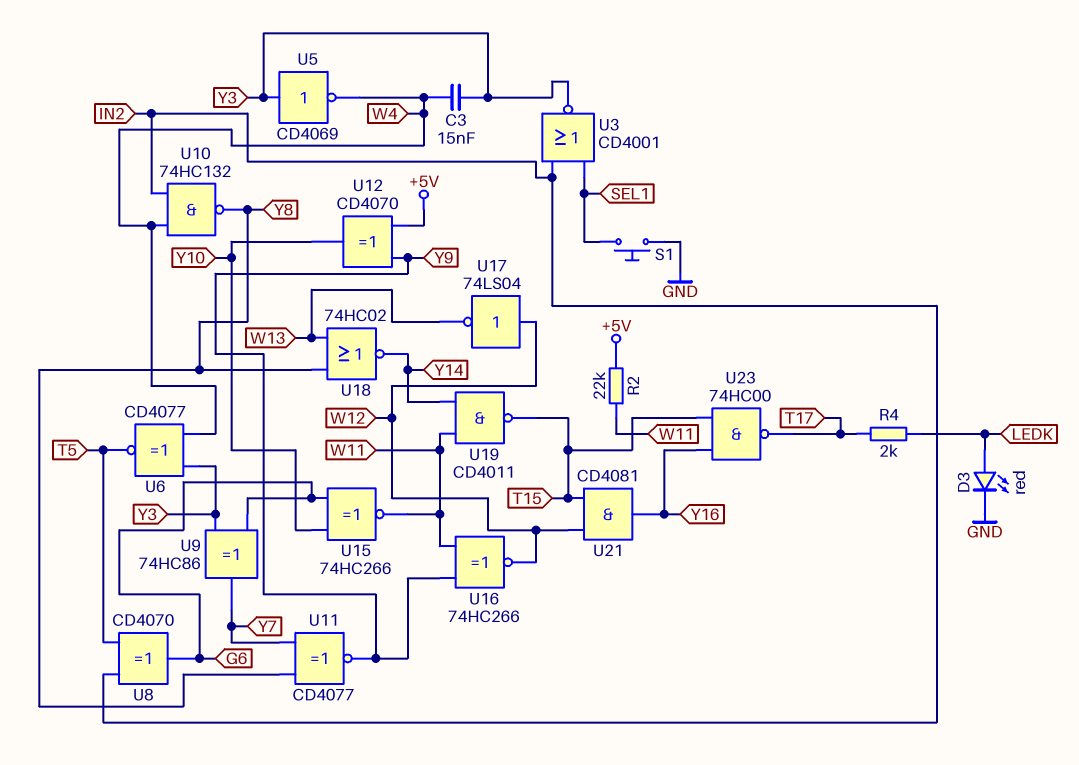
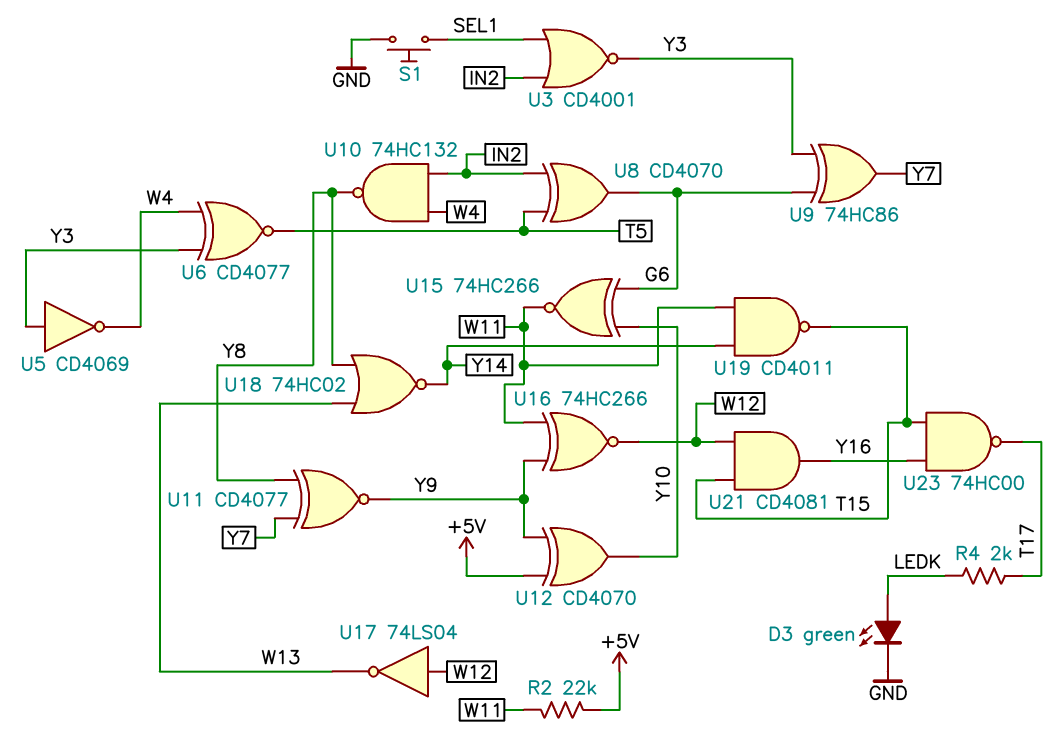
C3: 15nF (W4, Y3) -> none
D3: LED red (A LEDK, K GND) -> LED green (A LEDK, K GND)

